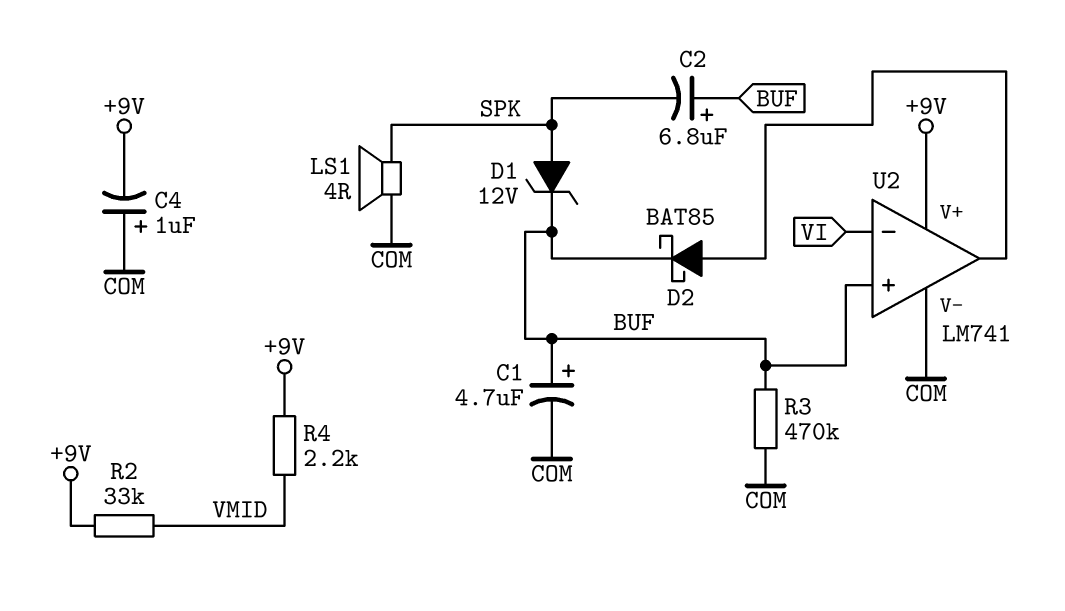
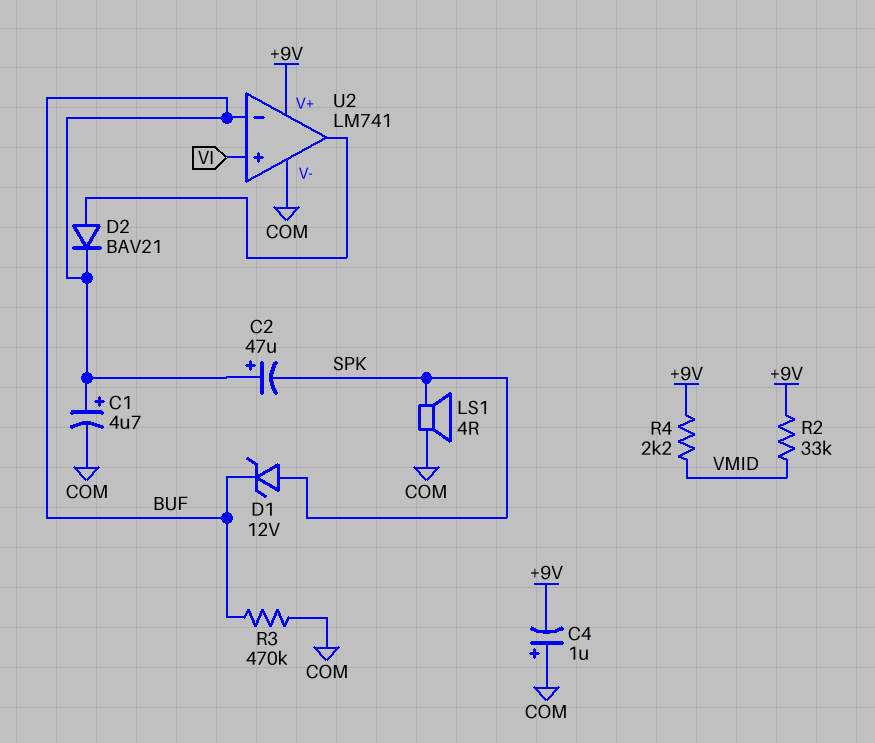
C2: 6.8uF (plus BUF, minus SPK) -> 47uF (plus BUF, minus SPK)
D2: schottky BAT85 (A U2/out, K BUF) -> diode BAV21 (A U2/out, K BUF)
U2 pin in+: BUF -> VI
U2 pin in-: VI -> BUF

